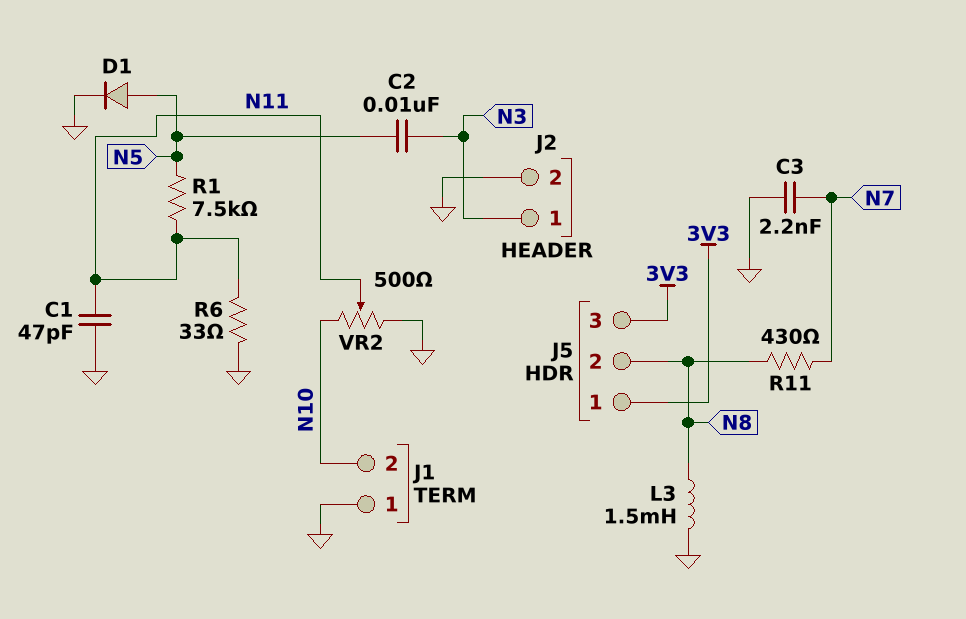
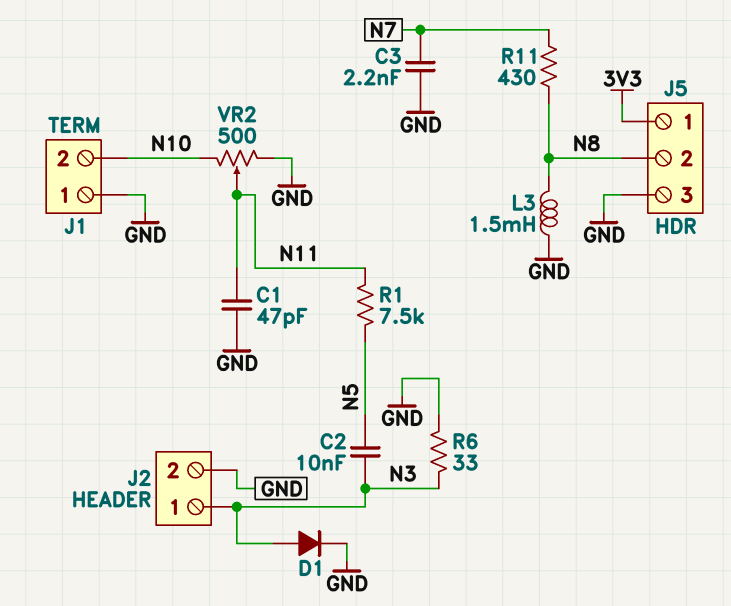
D1: diode (A N5, K GND) -> diode (A N3, K GND)
J5 pin 3: 3V3 -> GND
R6: 33 (GND, N11) -> 33 (GND, N3)

